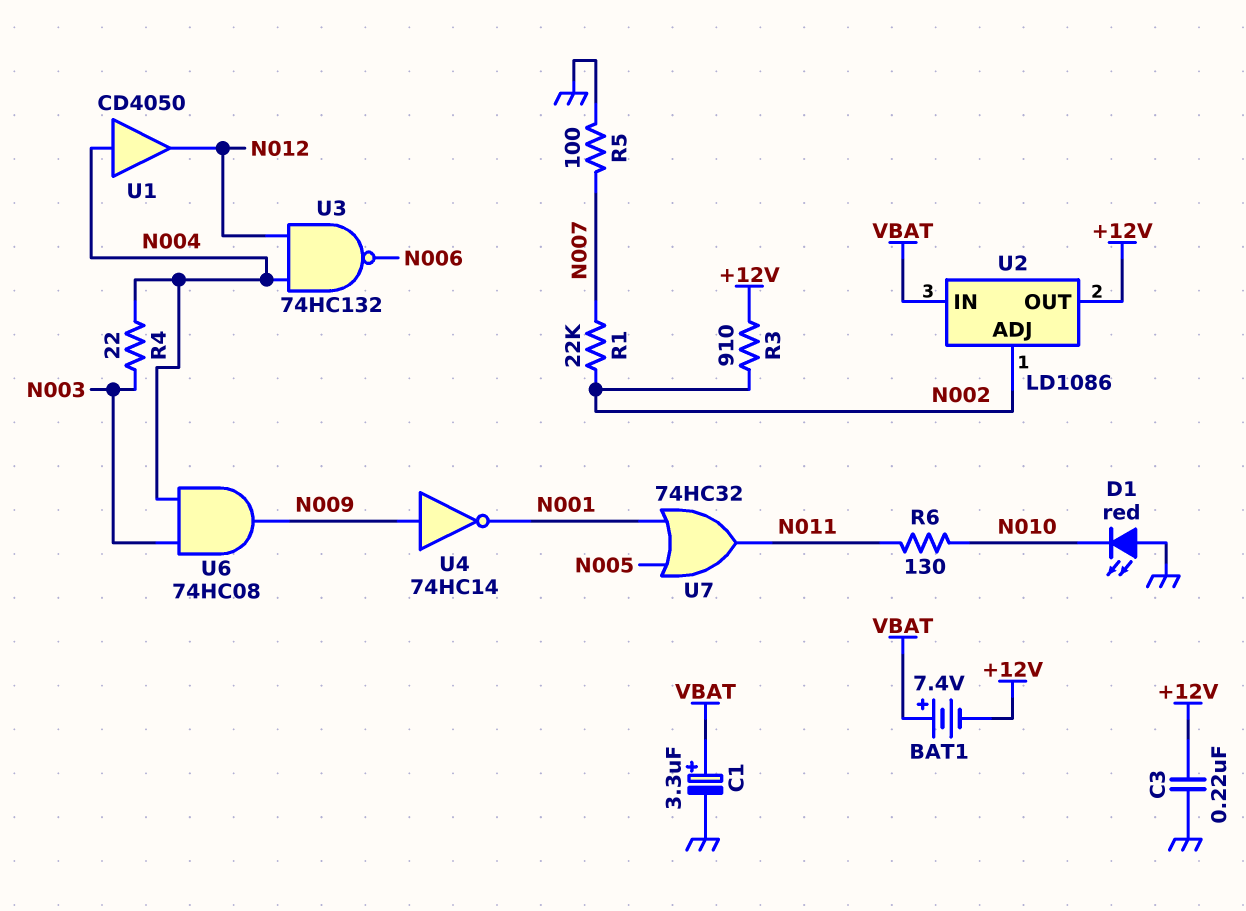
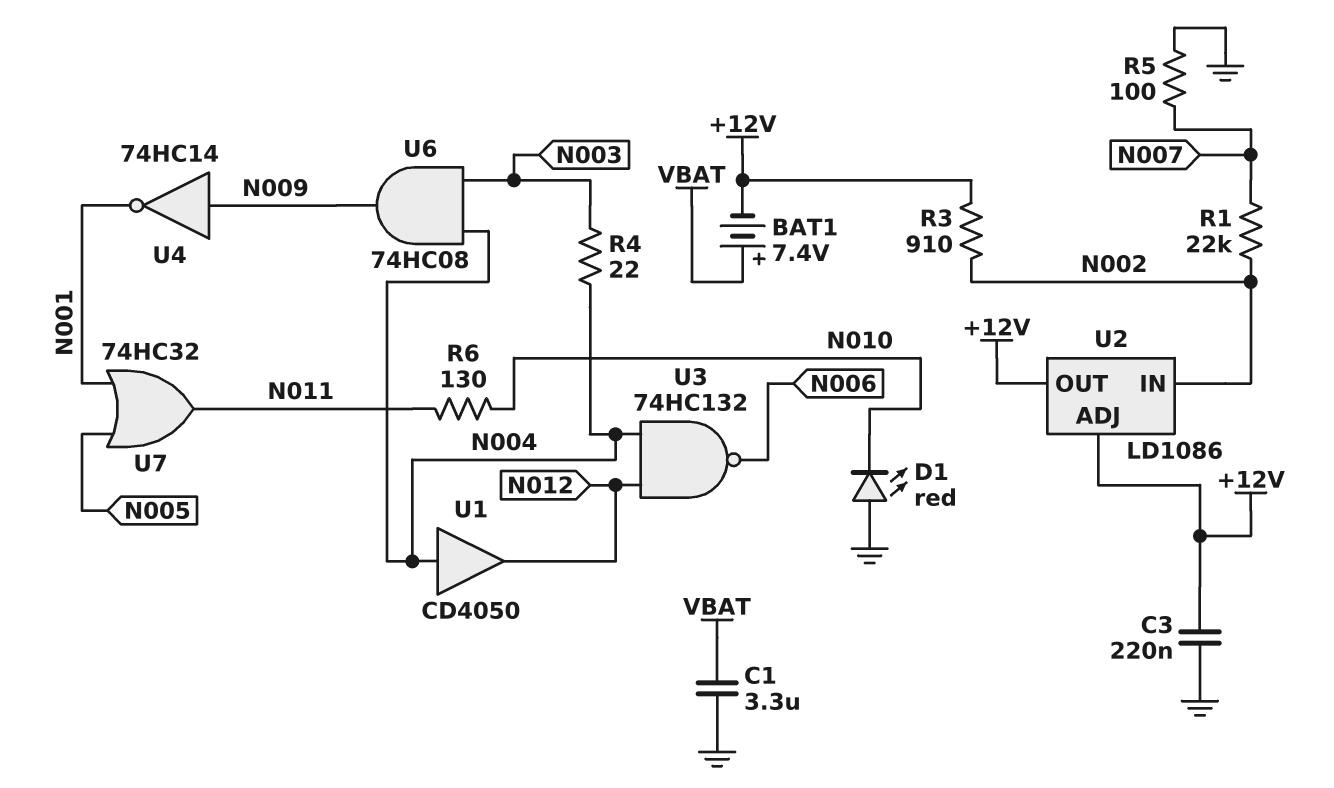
C1: 3.3uF (plus VBAT, minus GND) -> 3.3uF (GND, VBAT)
U2 pin ADJ: N002 -> +12V
U2 pin IN: VBAT -> N002

